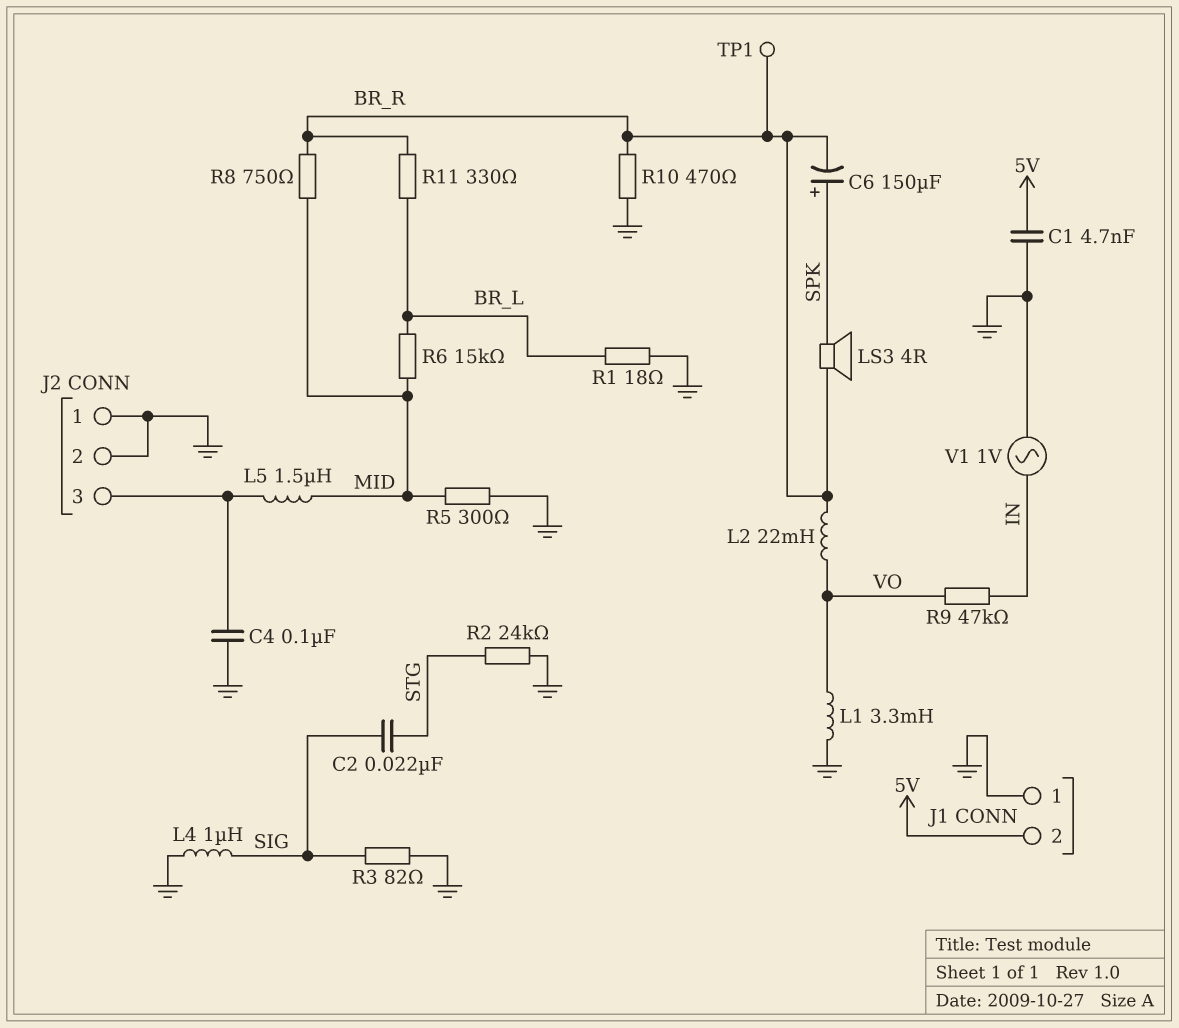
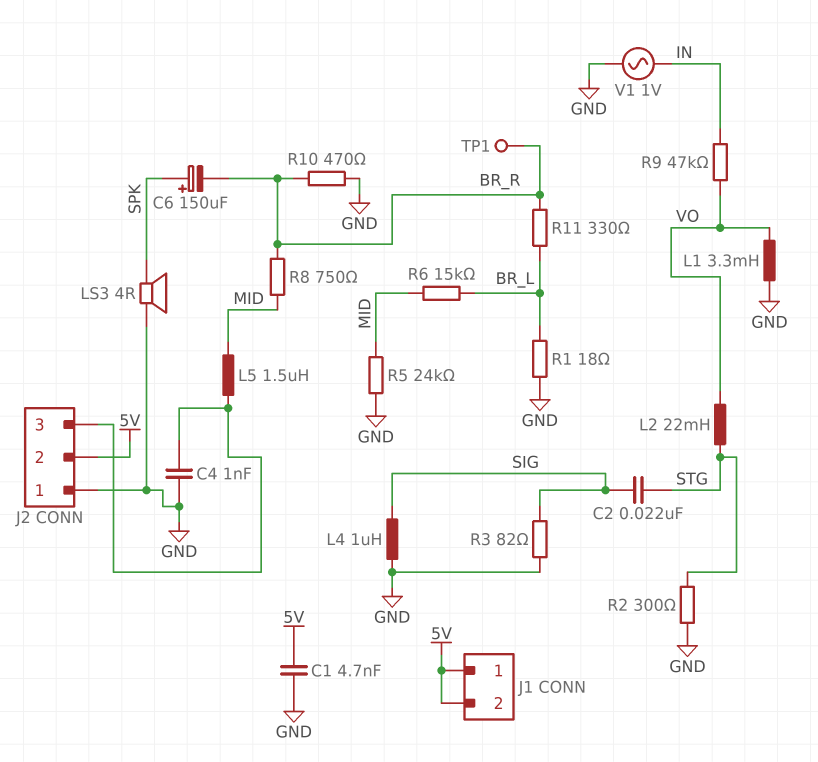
C4: 100nF (GND, J2/3) -> 1nF (GND, J2/3)
J1 pin 1: GND -> 5V
J2 pin 2: GND -> 5V
L2: 22mH (BR_R, VO) -> 22mH (STG, VO)
LS3: speaker 4R (BR_R, SPK) -> speaker 4R (GND, SPK)
R2: 24k (GND, STG) -> 300 (GND, STG)
R5: 300 (GND, MID) -> 24k (GND, MID)

